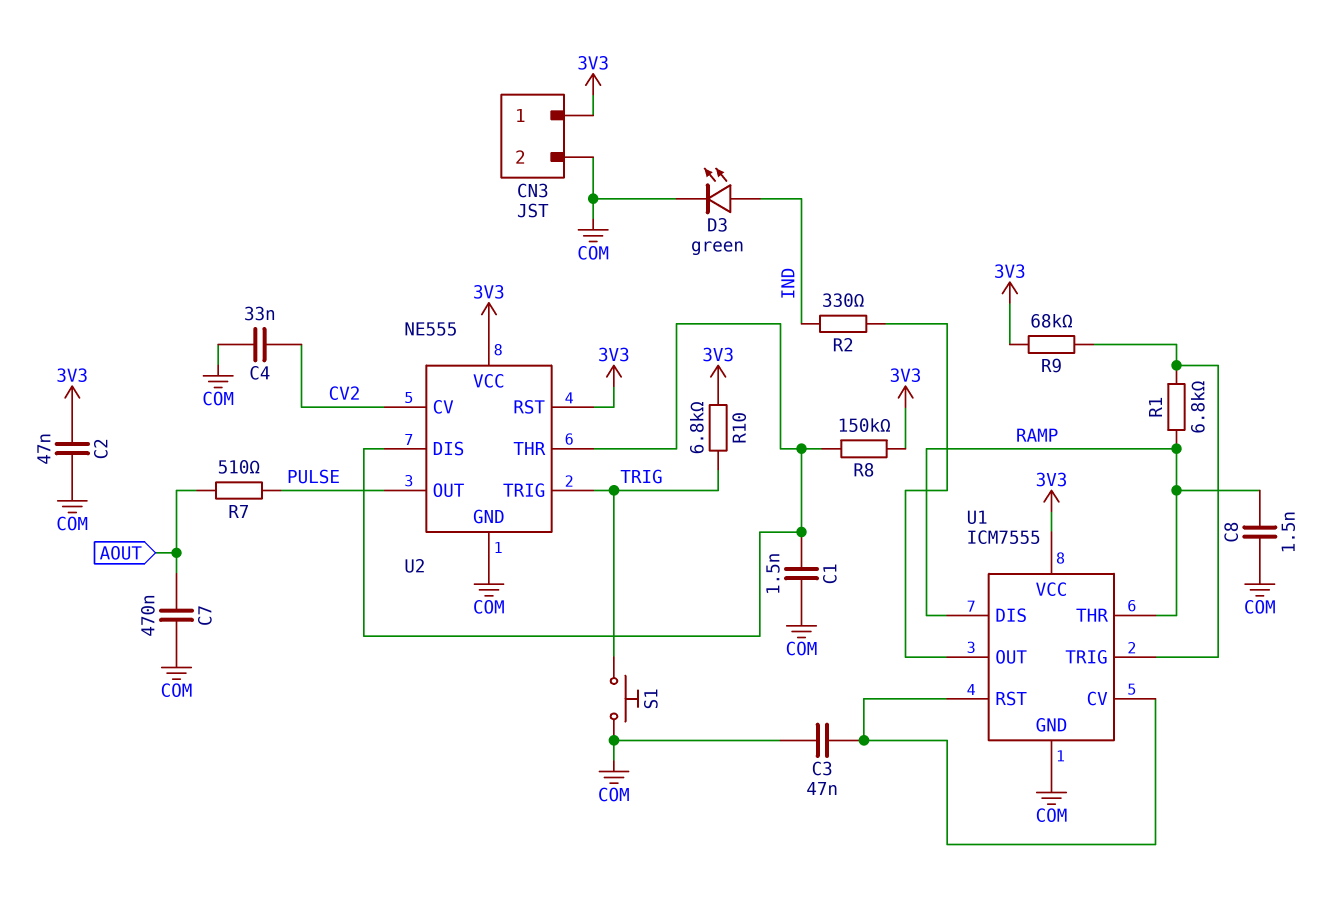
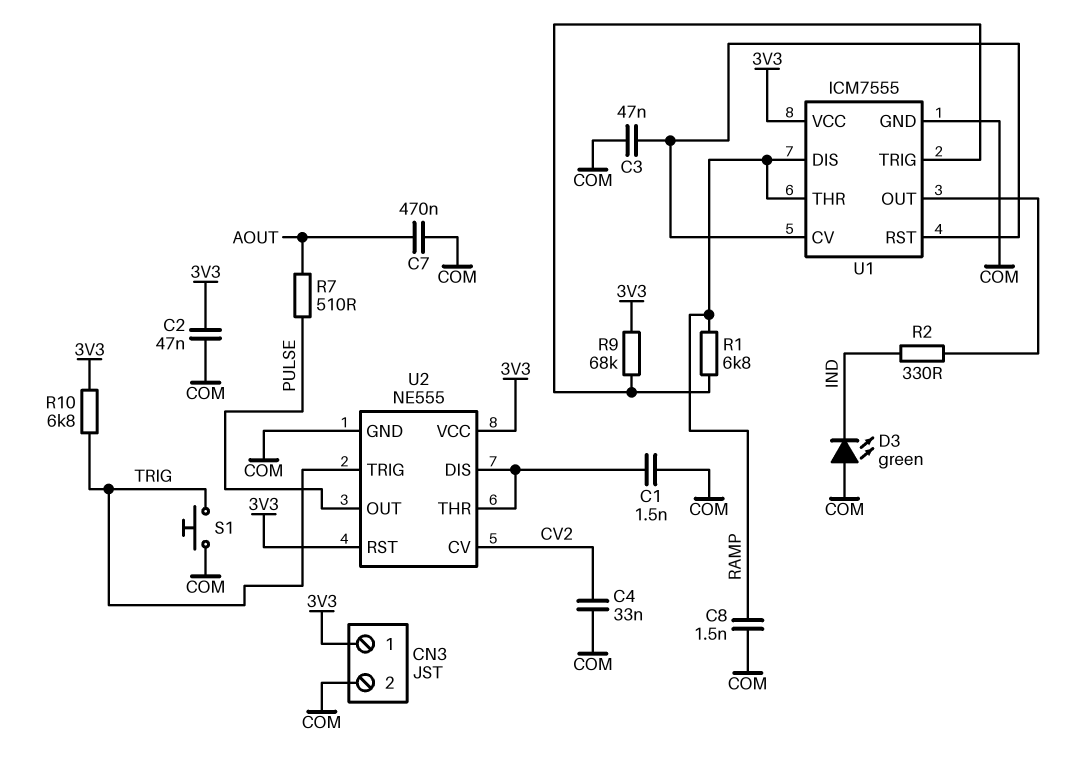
D3: LED green (A IND, K COM) -> LED green (A COM, K IND)
R8: 150k (3V3, U2/DIS) -> none

